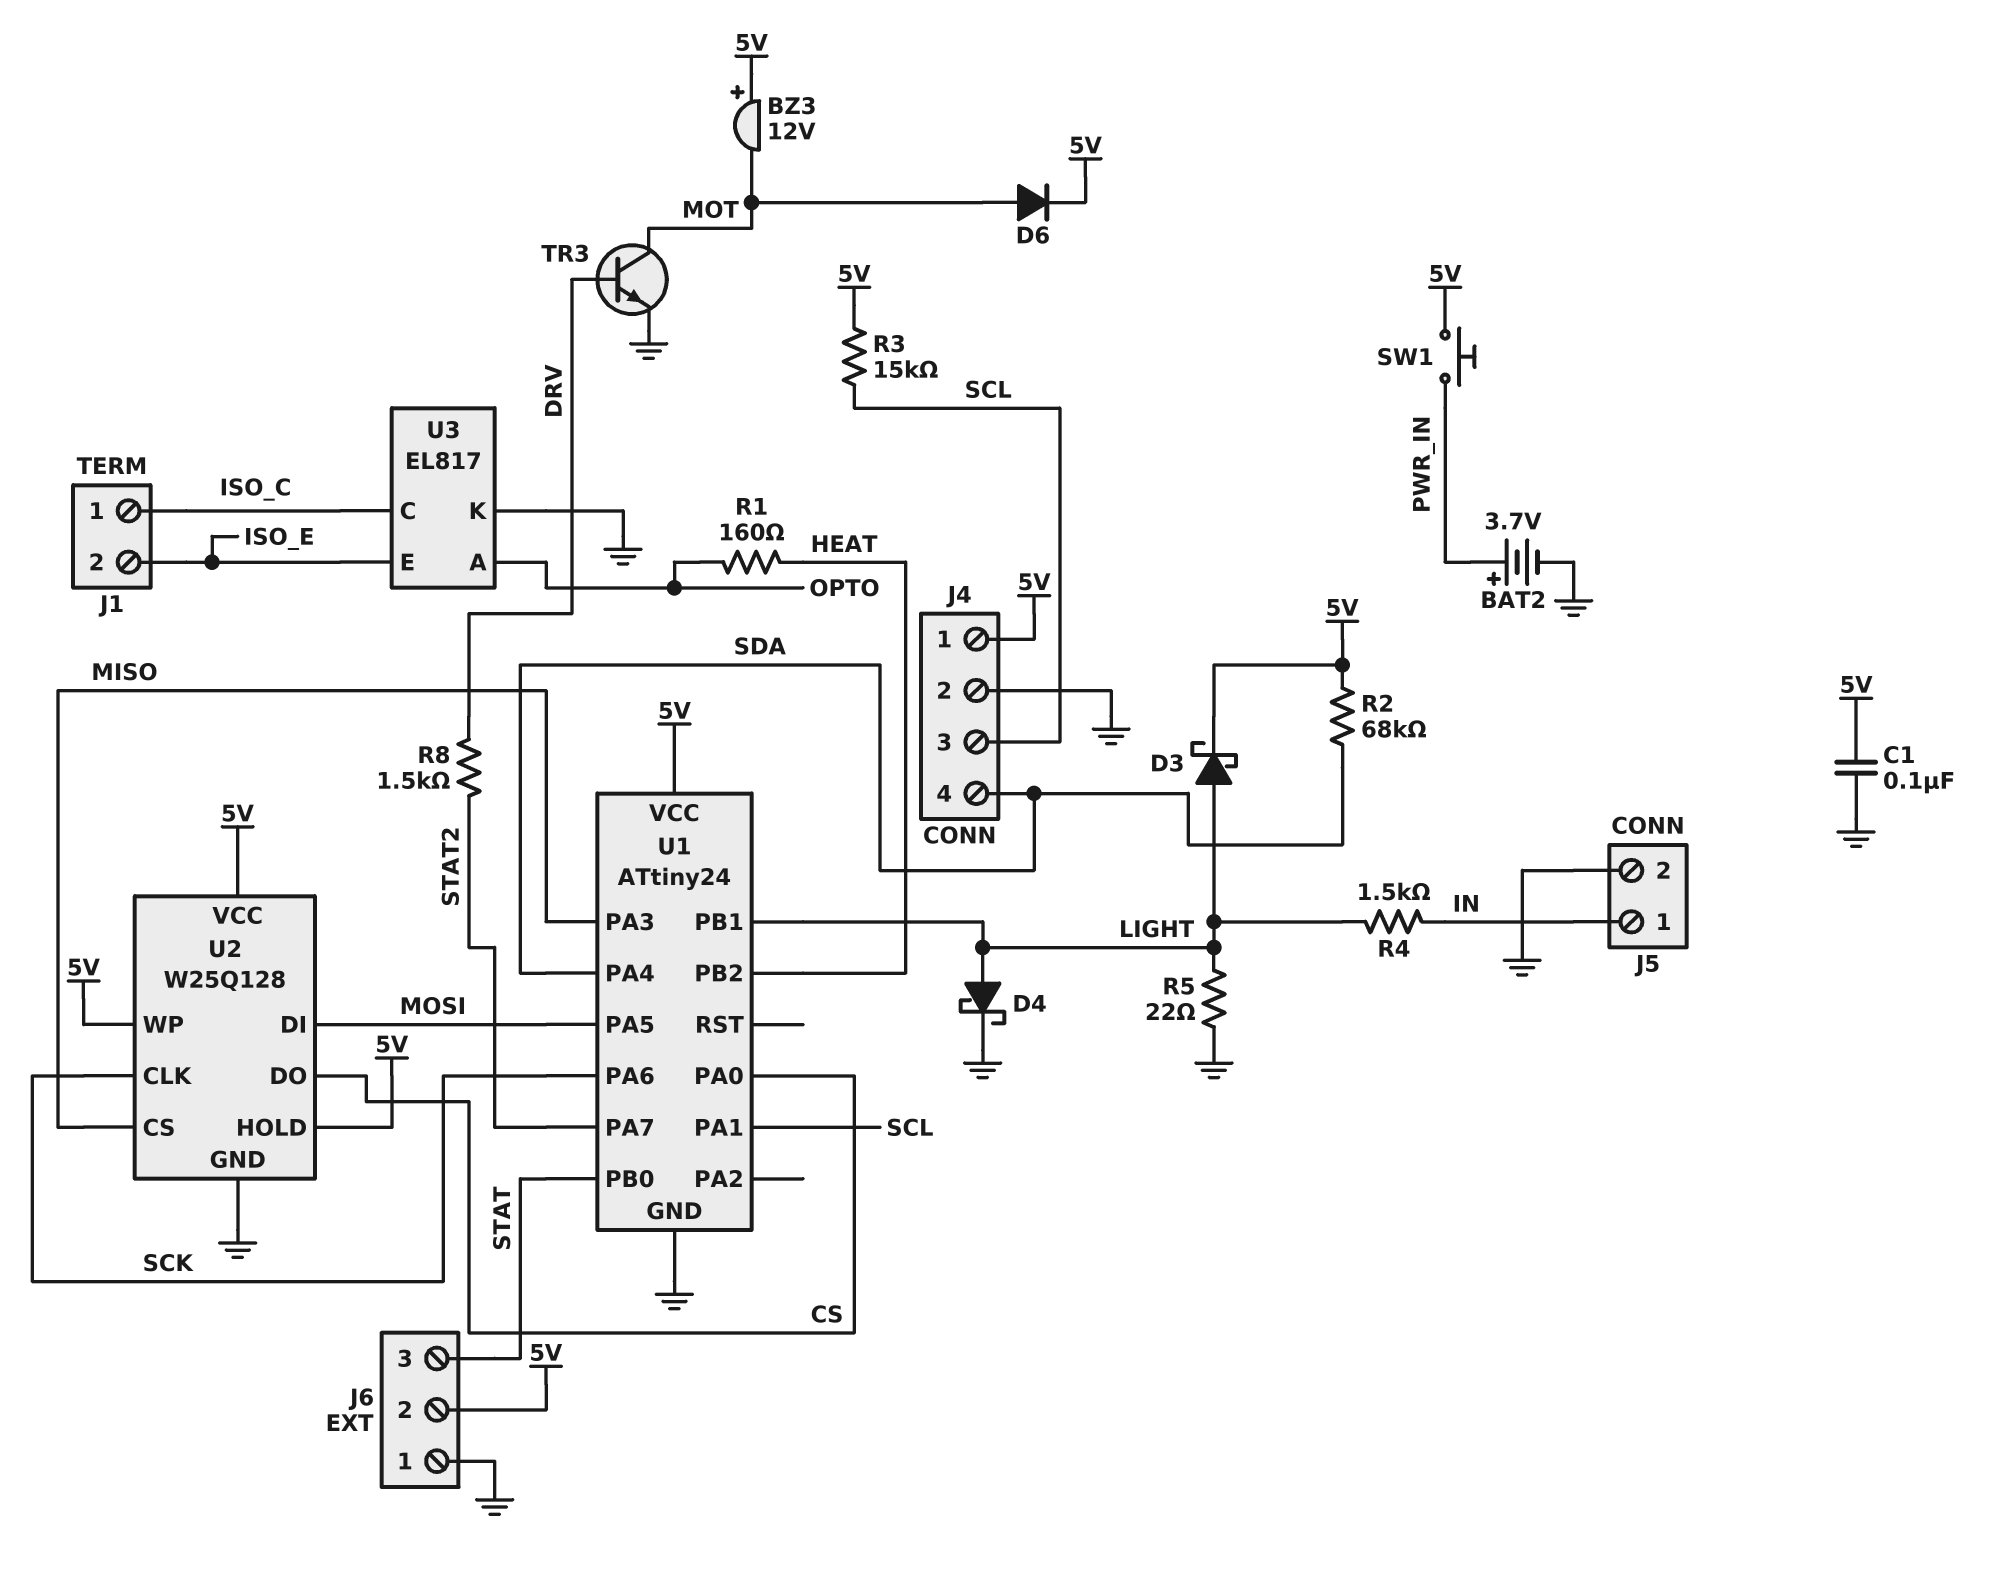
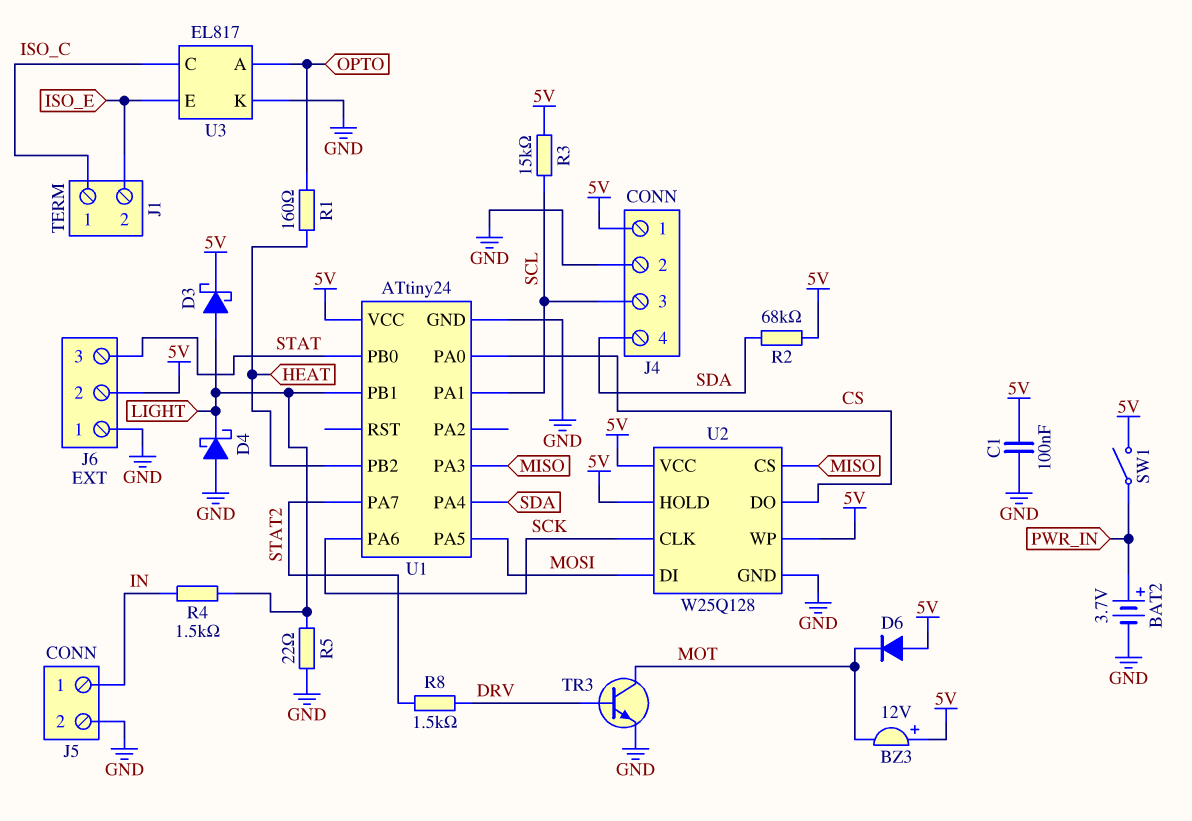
D4: schottky (A LIGHT, K GND) -> schottky (A GND, K LIGHT)
D6: diode (A MOT, K 5V) -> diode (A 5V, K MOT)
SW1: button (5V, PWR_IN) -> switch (5V, PWR_IN)

